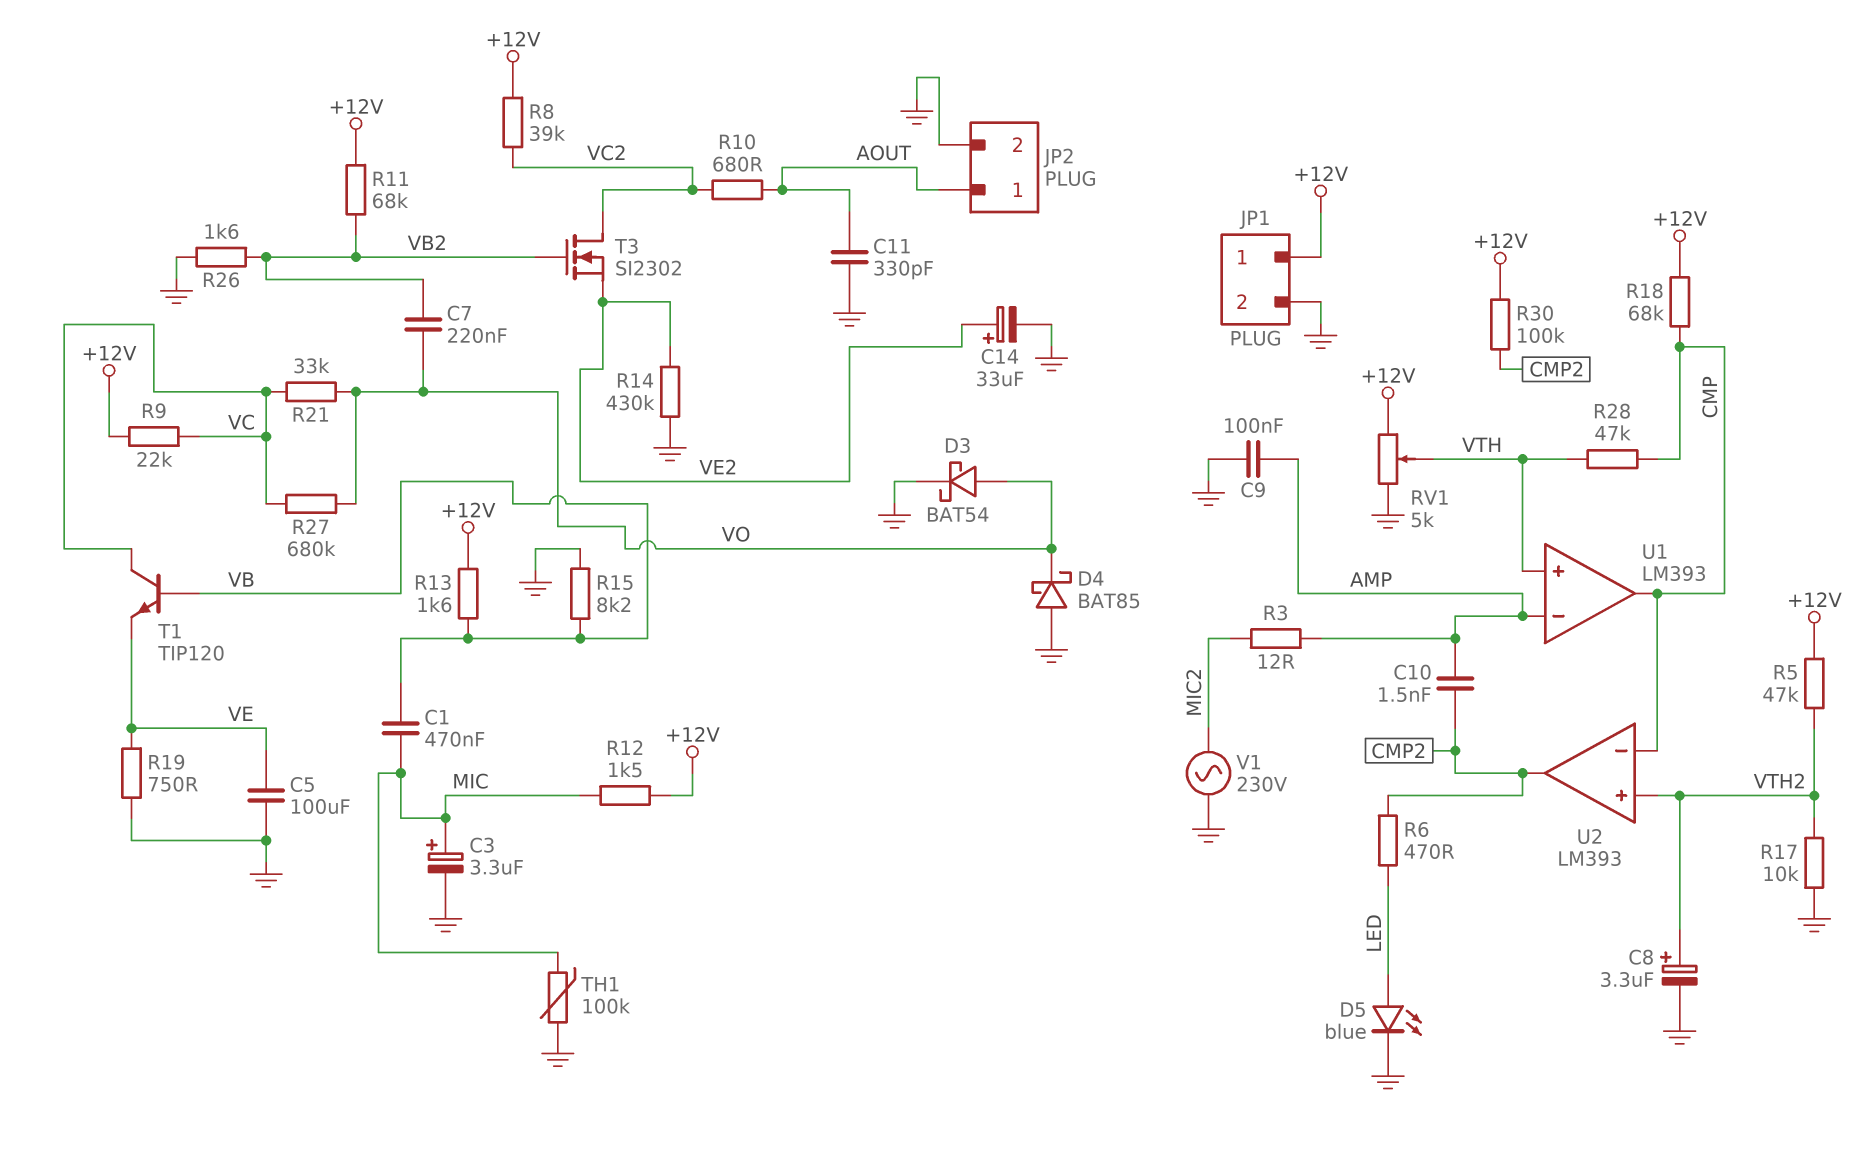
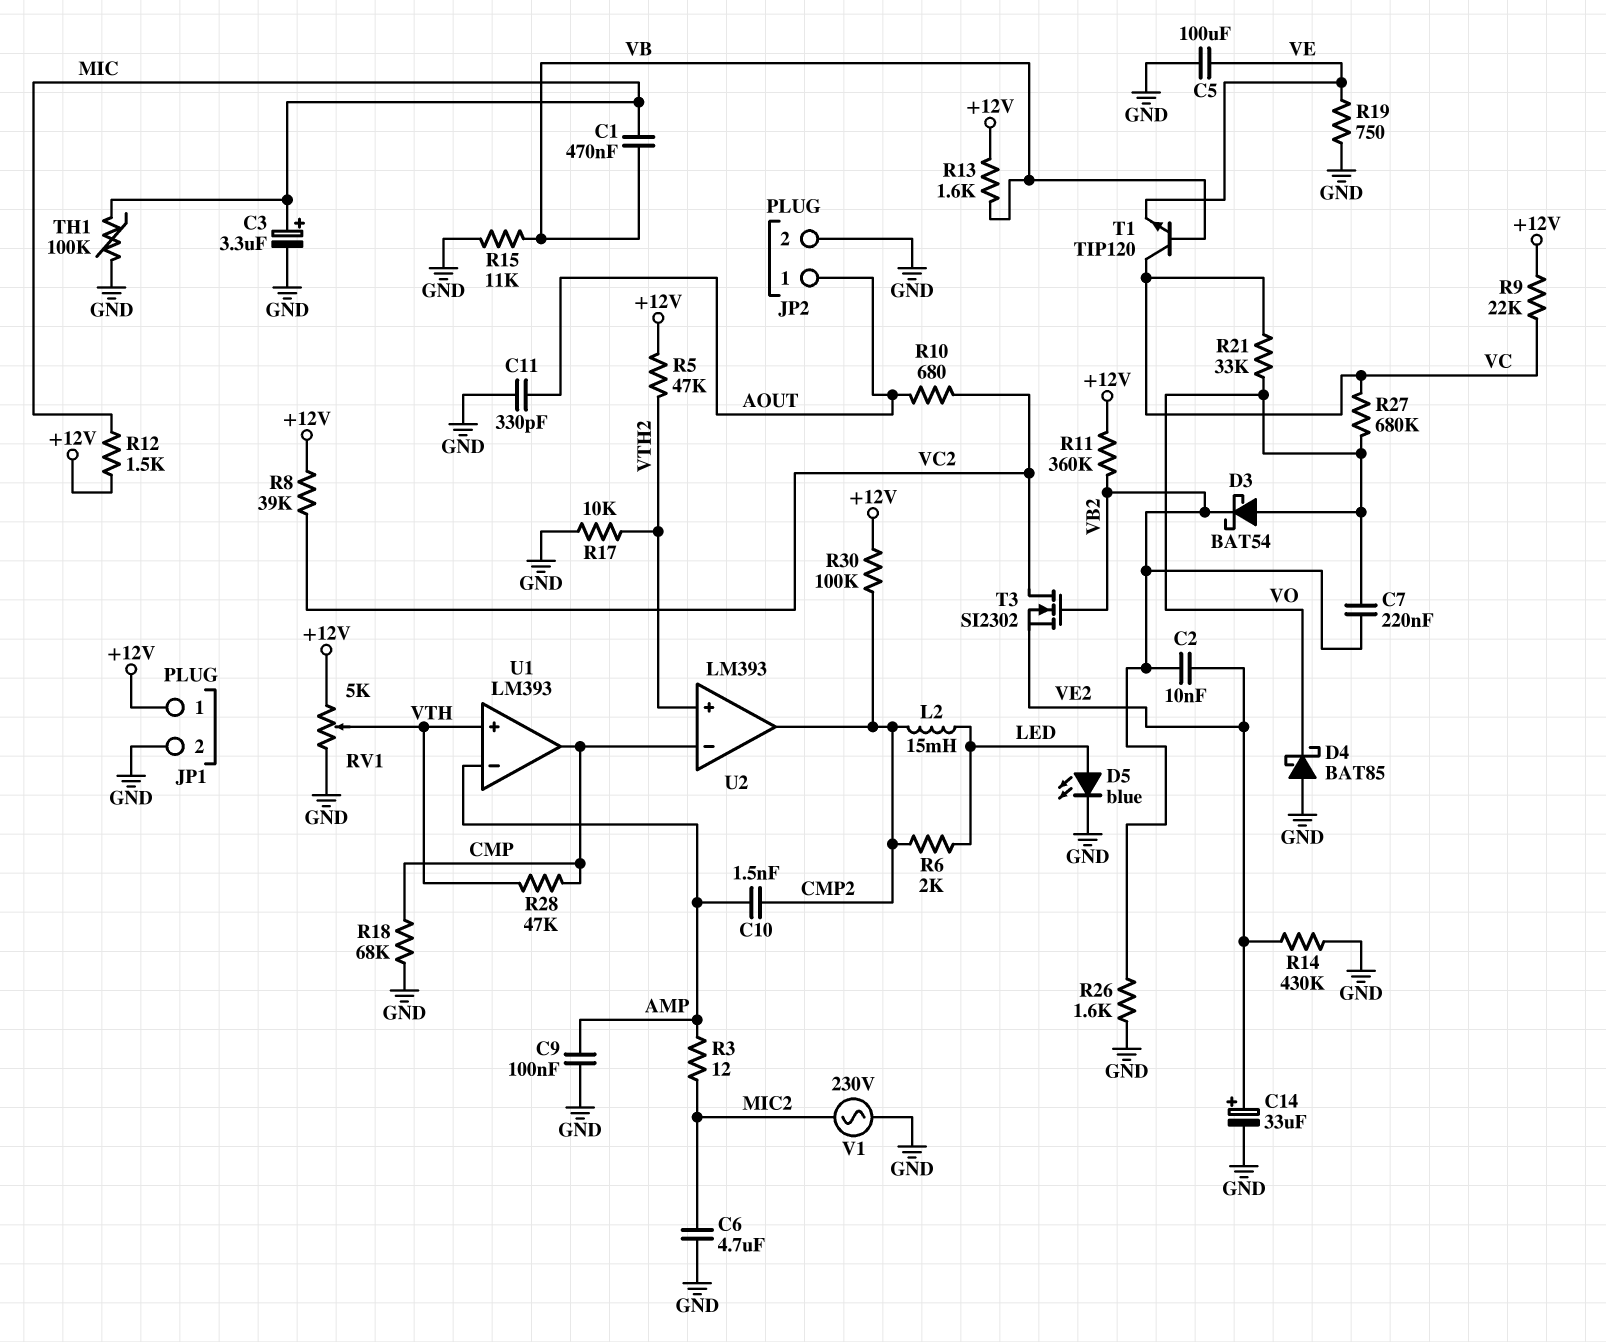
C2: none -> 10nF (VB2, VE2)
C6: none -> 4.7uF (GND, MIC2)
C8: 3.3uF (plus VTH2, minus GND) -> none
D3: schottky BAT54 (A VO, K GND) -> schottky BAT54 (A VO, K VB2)
L2: none -> 15mH (CMP2, LED)
R6: 470 (CMP2, LED) -> 2k (CMP2, LED)
R11: 68k (+12V, VB2) -> 360k (+12V, VB2)
R15: 8.2k (GND, VB) -> 11k (GND, VB)
R18: 68k (+12V, CMP) -> 68k (CMP, GND)

